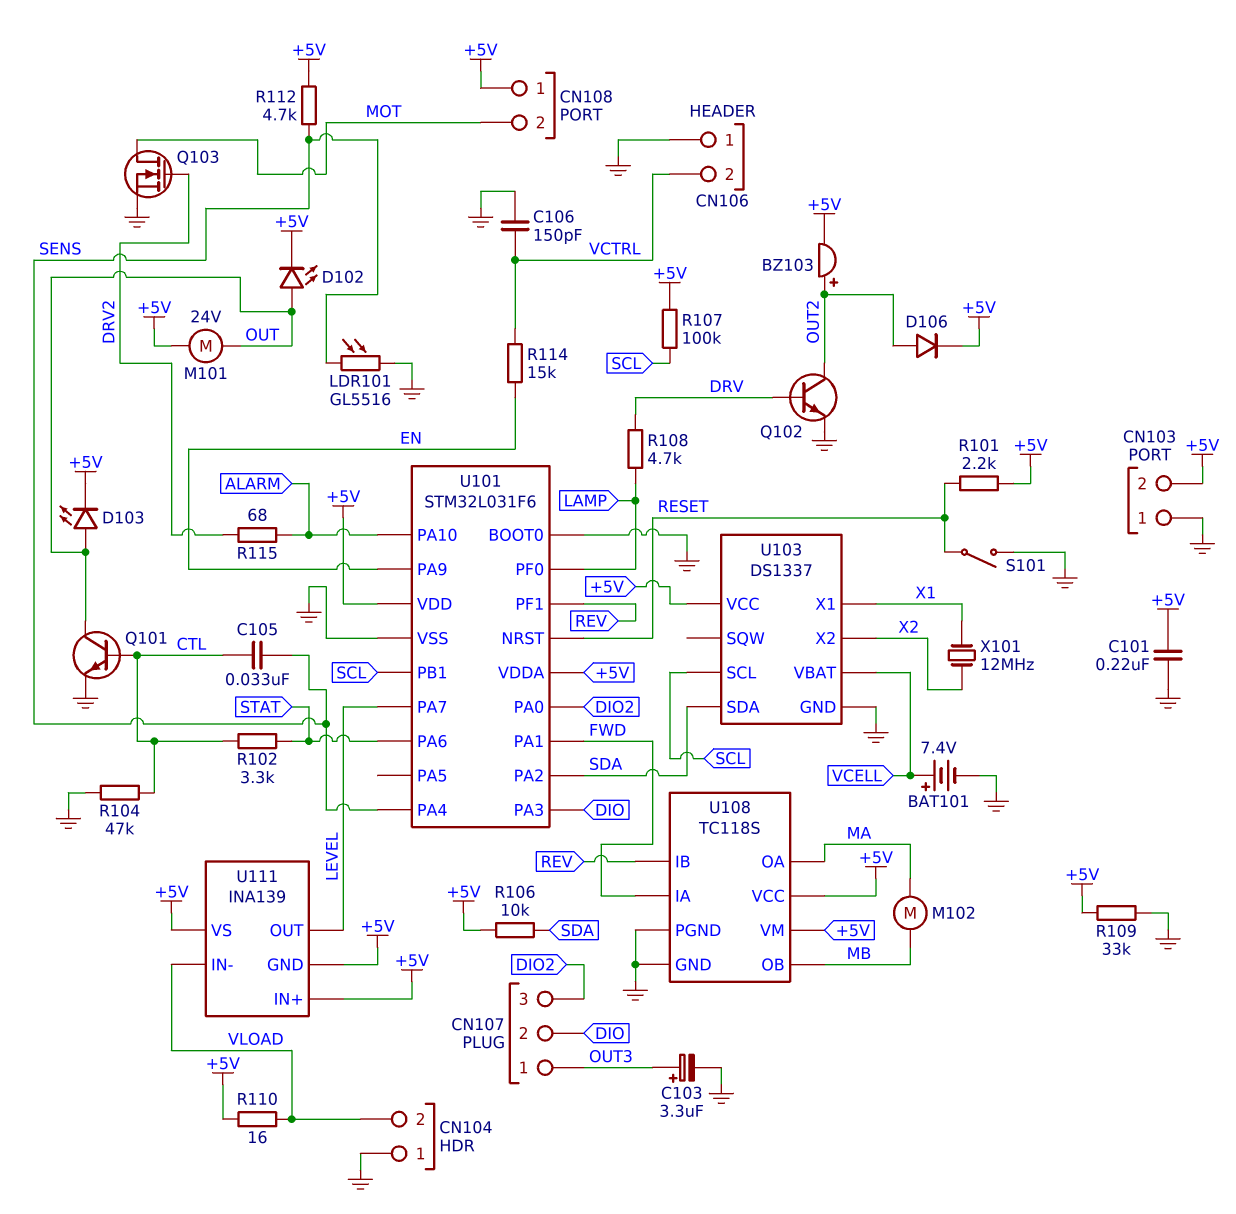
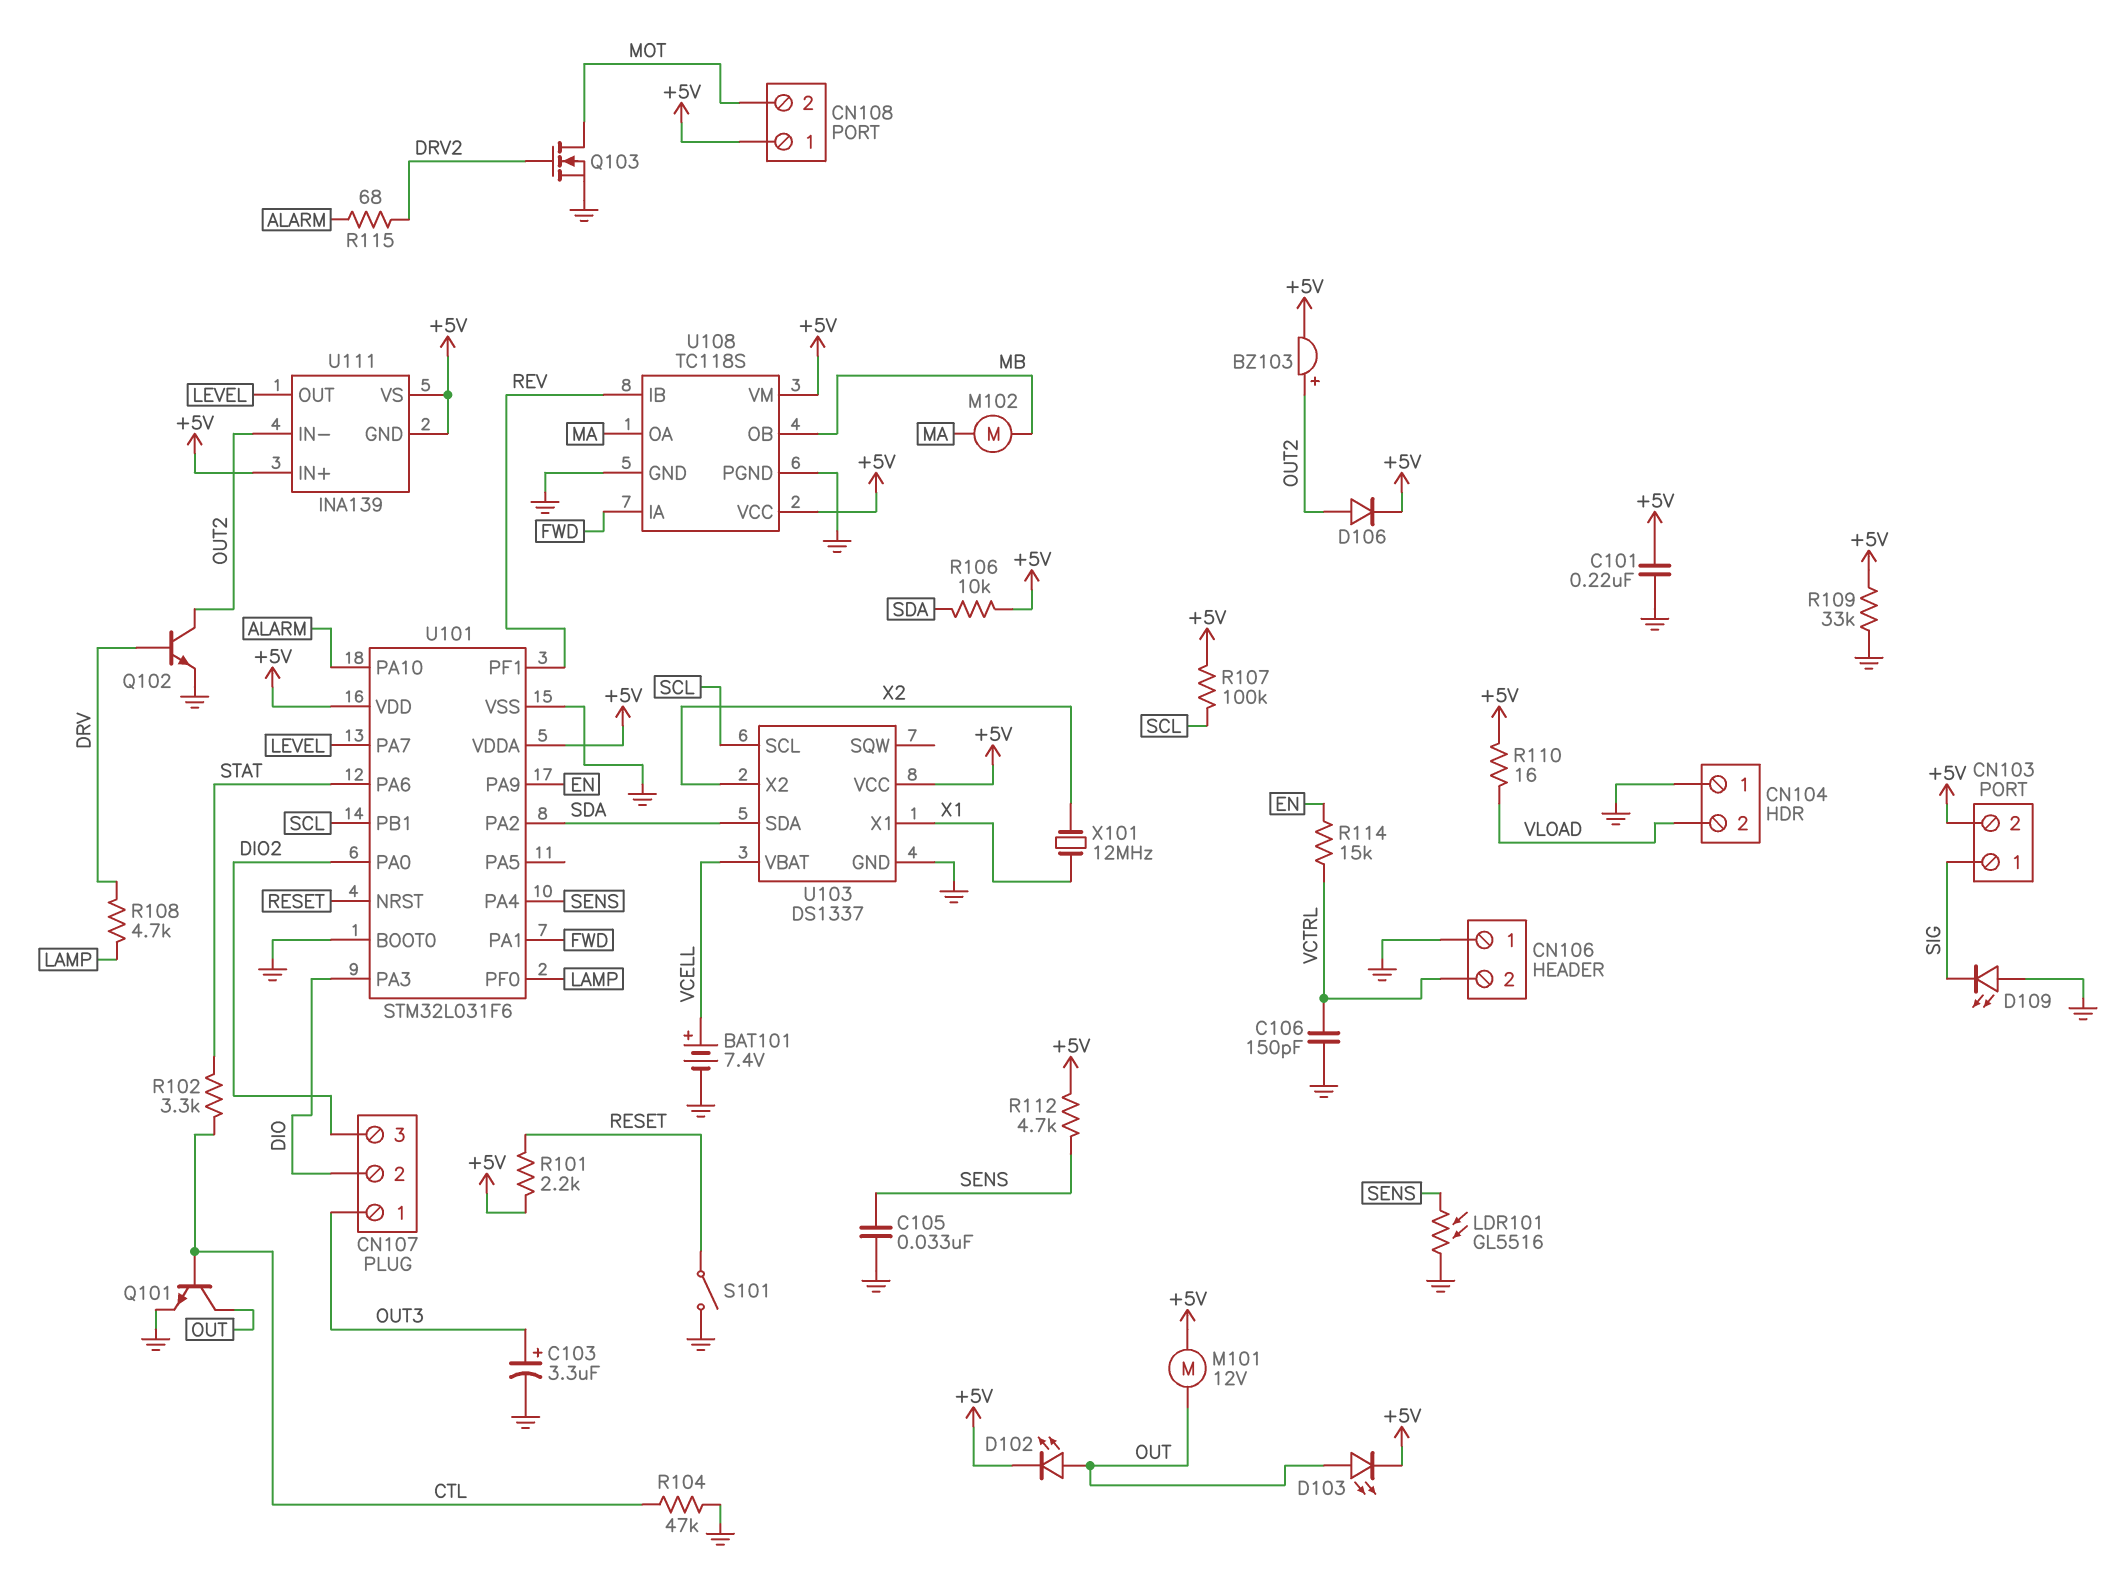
C105: 33nF (CTL, SENS) -> 33nF (GND, SENS)
CN103 pin 1: GND -> SIG
D109: none -> LED (A GND, K SIG)
M101: motor 24V (+5V, OUT) -> motor 12V (+5V, OUT)
U111 pin IN-: VLOAD -> OUT2

